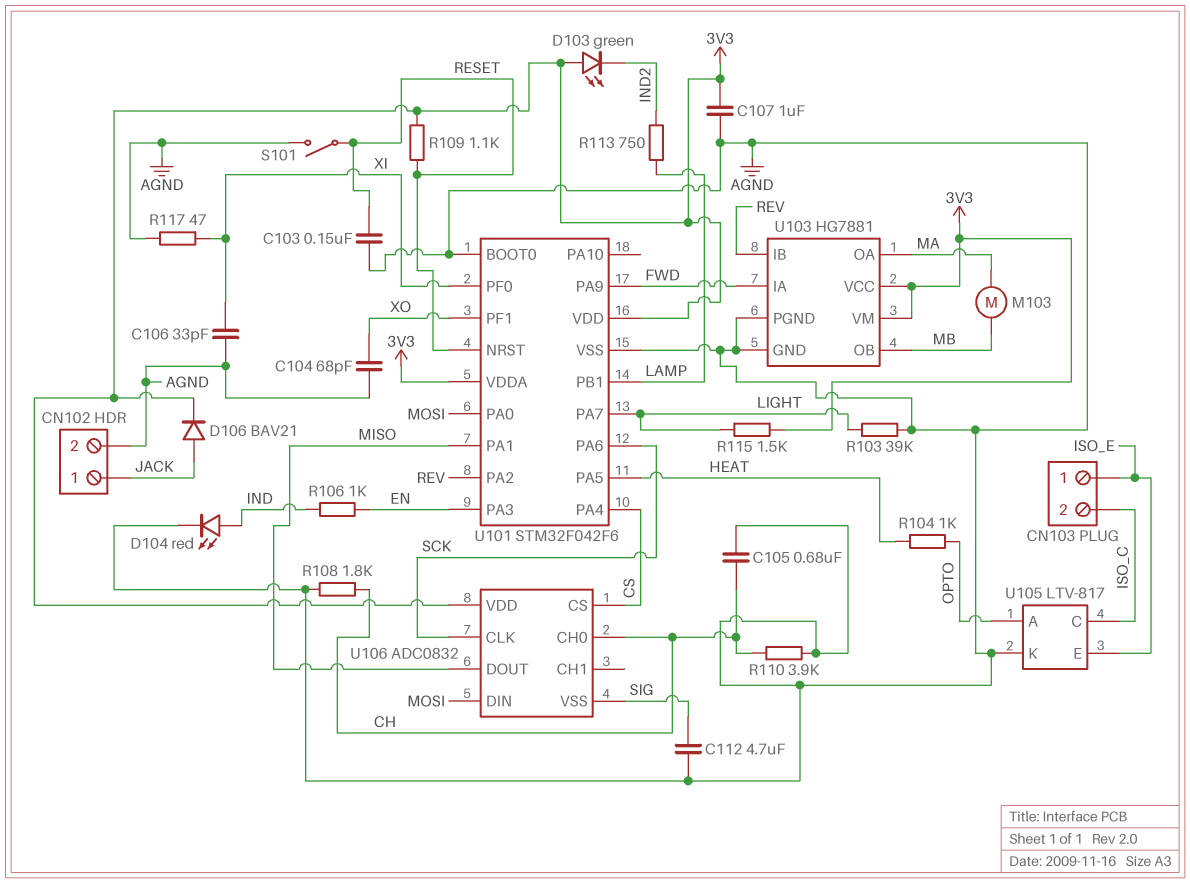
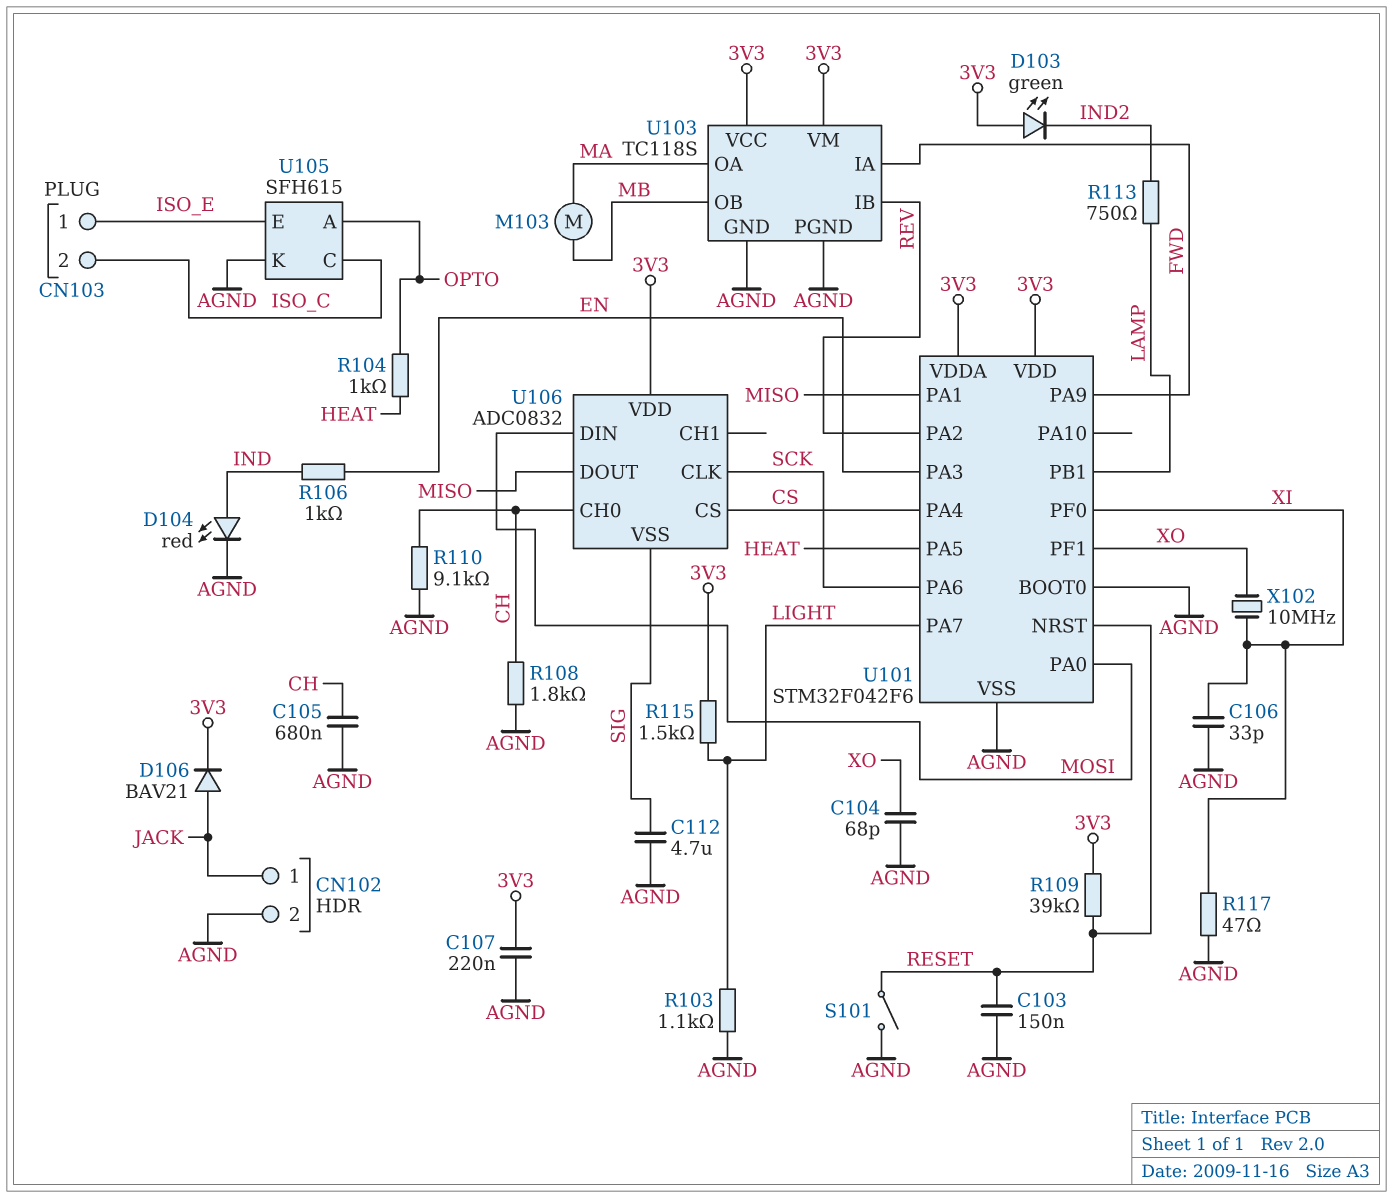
C107: 1uF (3V3, AGND) -> 220nF (3V3, AGND)
R103: 39k (AGND, LIGHT) -> 1.1k (AGND, LIGHT)
R109: 1.1k (3V3, RESET) -> 39k (3V3, RESET)
R110: 3.9k (AGND, CH) -> 9.1k (AGND, CH)
U103: HG7881 -> TC118S
U105: LTV-817 -> SFH615
X102: none -> 10MHz (XI, XO)

